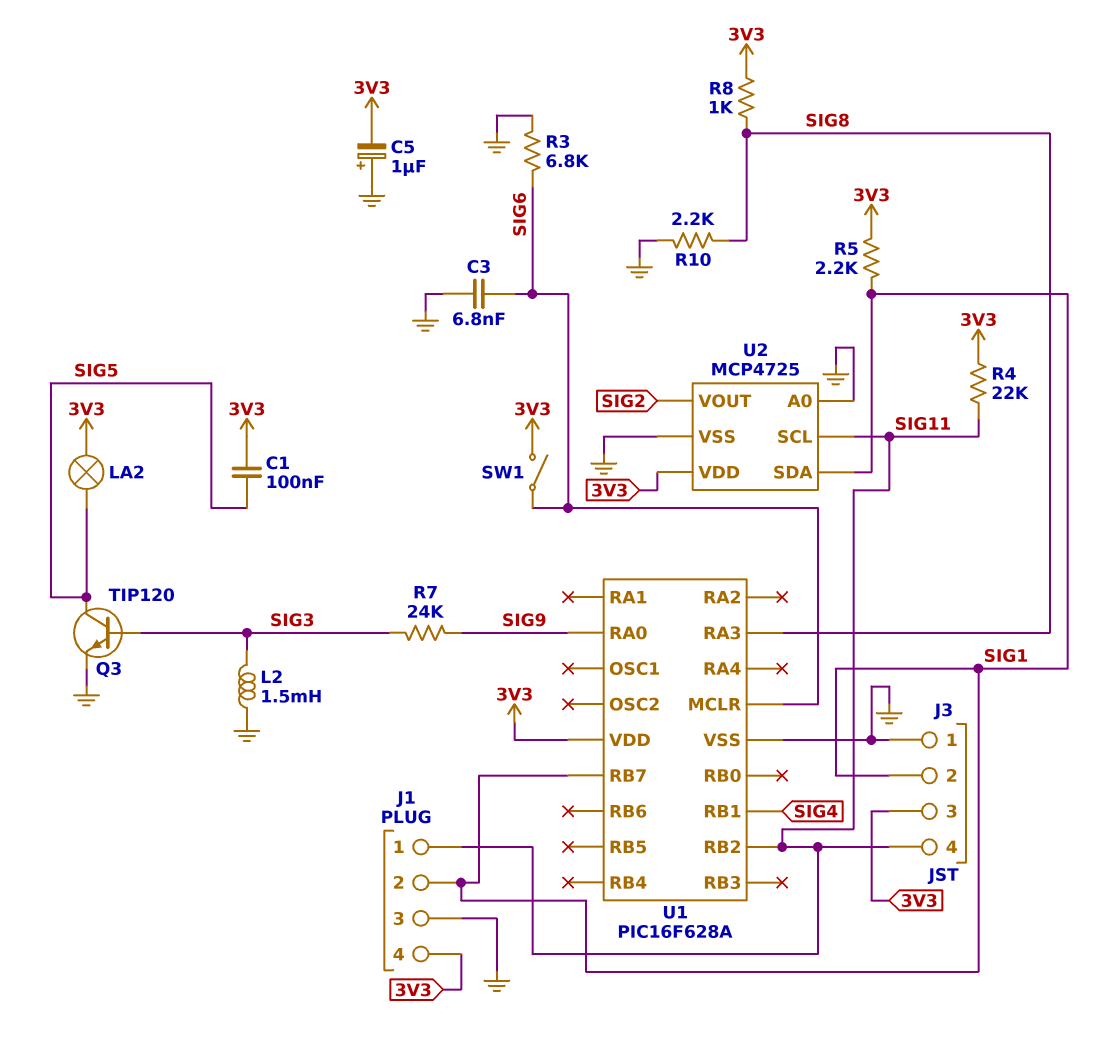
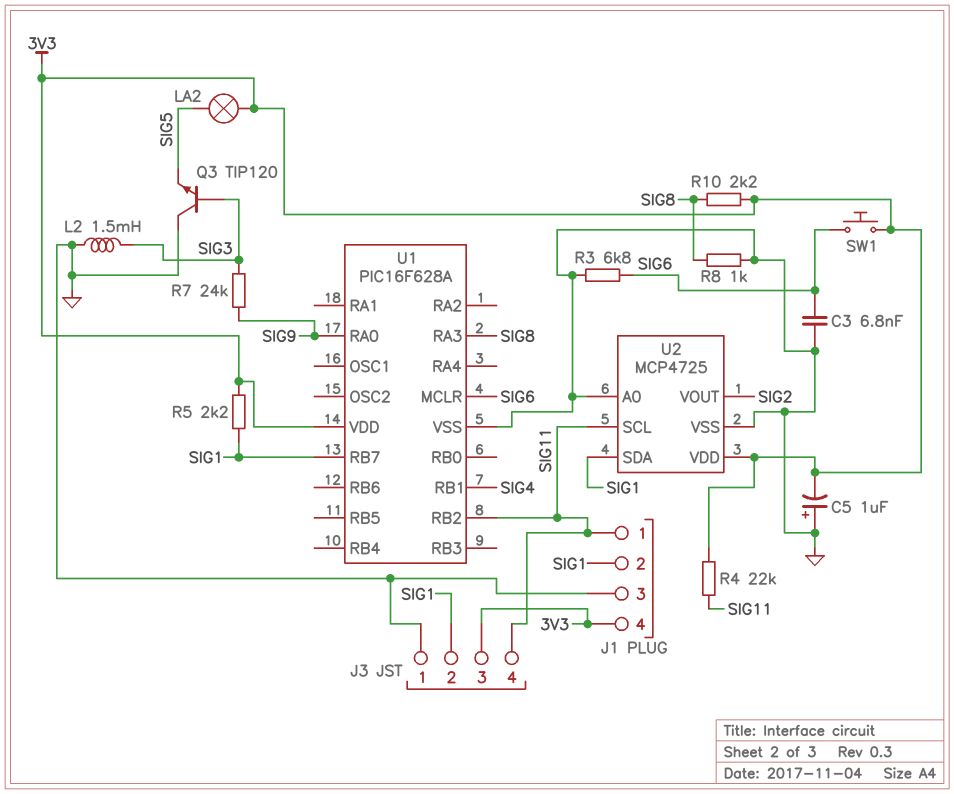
C1: 100nF (3V3, SIG5) -> none
Q3: NPN TIP120 (B SIG3, C SIG5, E GND) -> NPN TIP120 (B SIG3, C GND, E SIG5)
R8: 1k (3V3, SIG8) -> 1k (GND, SIG8)
R10: 2.2k (GND, SIG8) -> 2.2k (3V3, SIG8)
SW1: switch (3V3, SIG6) -> button (3V3, SIG6)

